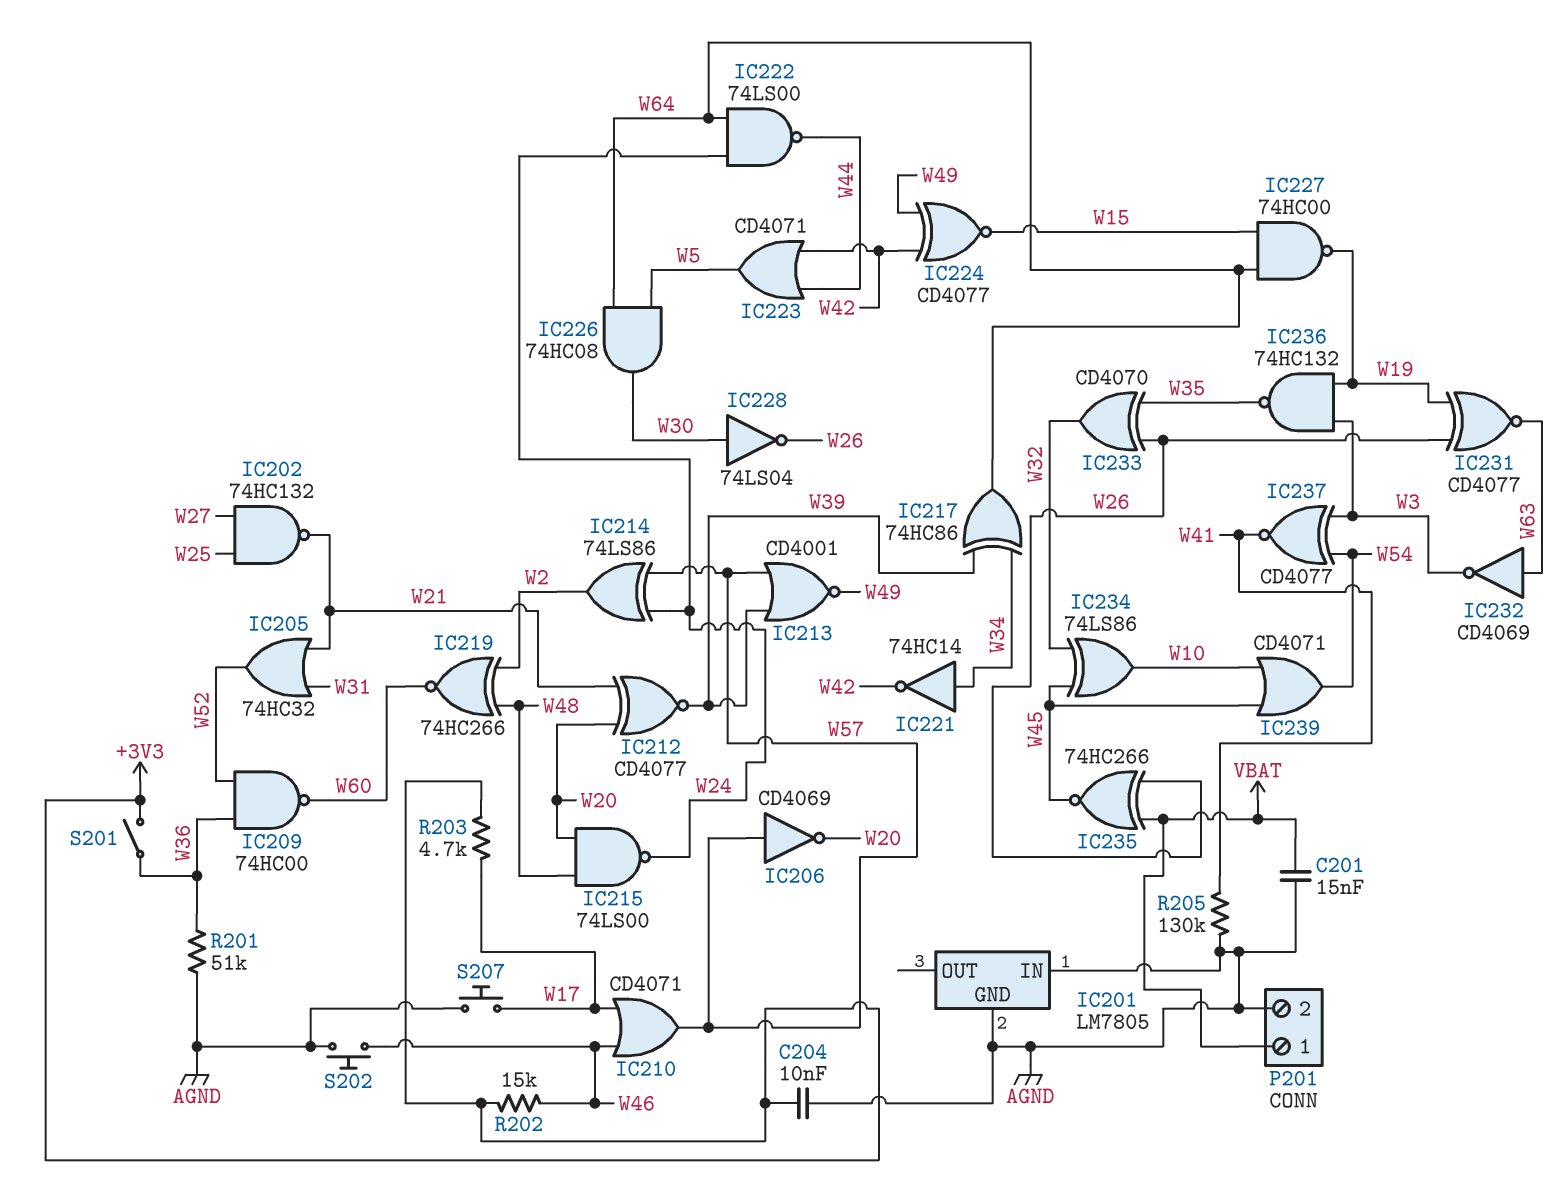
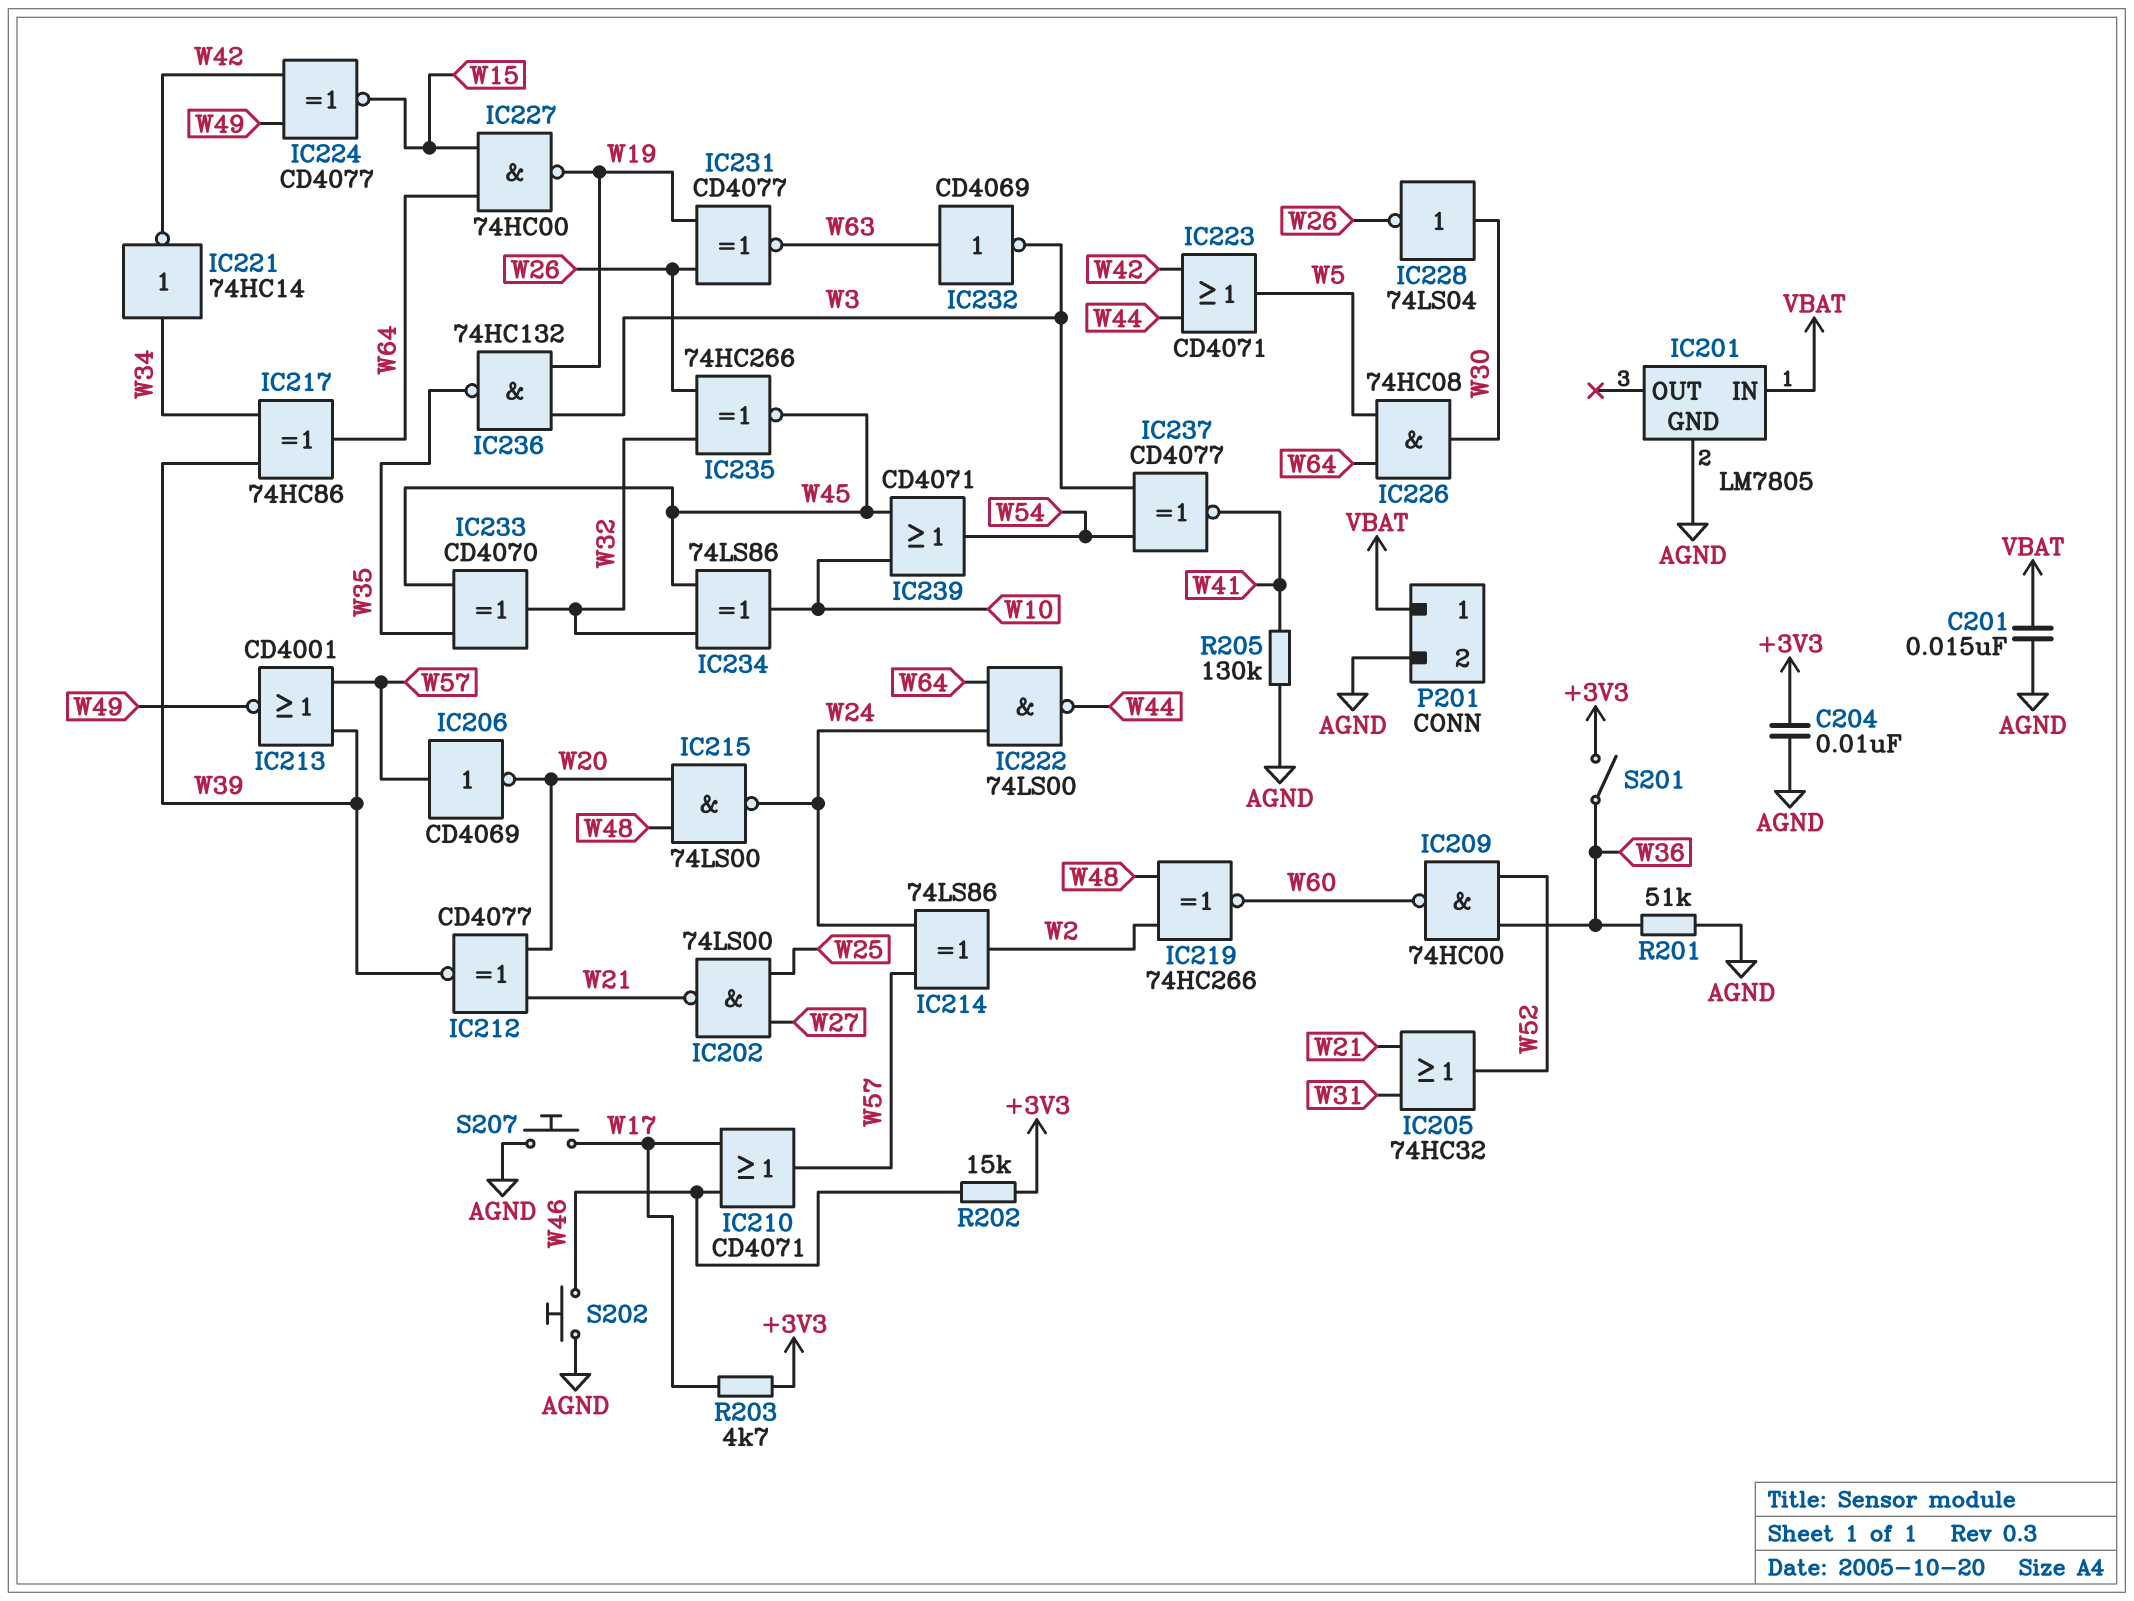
IC201 pin IN: AGND -> VBAT
IC202: NAND 74HC132 (in W25, in W27, out W21) -> NAND 74LS00 (in W25, in W27, out W21)
IC233: XOR CD4070 (in W26, in W35, out W32) -> XOR CD4070 (in W35, in W45, out W32)
IC235: XNOR 74HC266 (in VBAT, in W26, out W45) -> XNOR 74HC266 (in W26, in W32, out W45)

